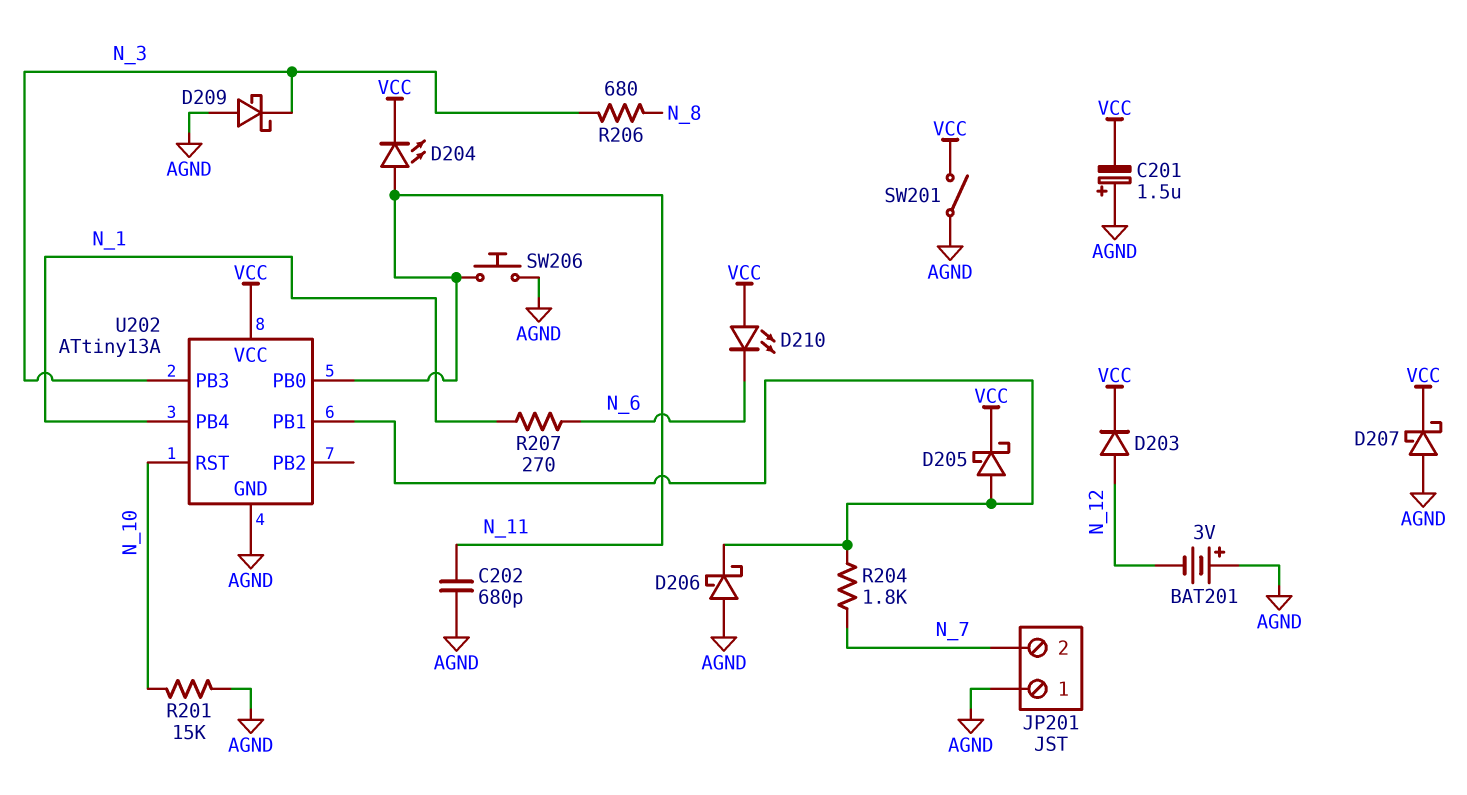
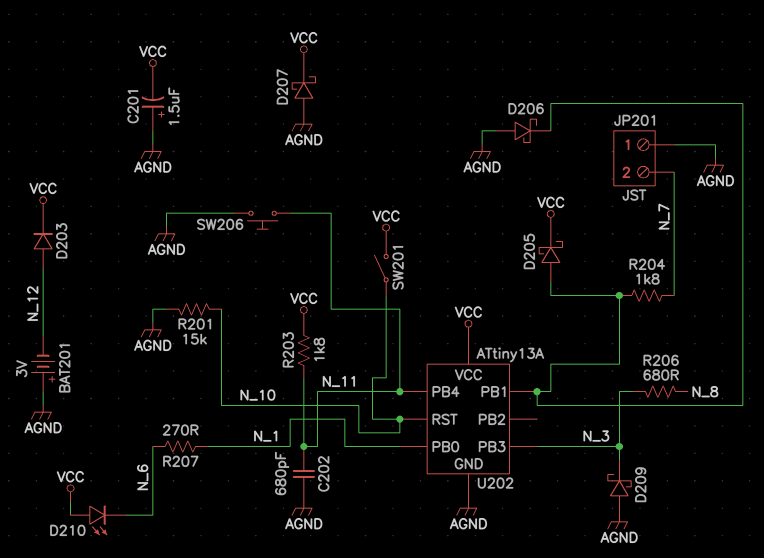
D204: LED (A N_11, K VCC) -> none
R203: none -> 1.8k (N_11, VCC)
SW201: switch (AGND, VCC) -> switch (N_10, VCC)
U202 pin PB0: N_11 -> N_1
U202 pin PB4: N_1 -> N_11

